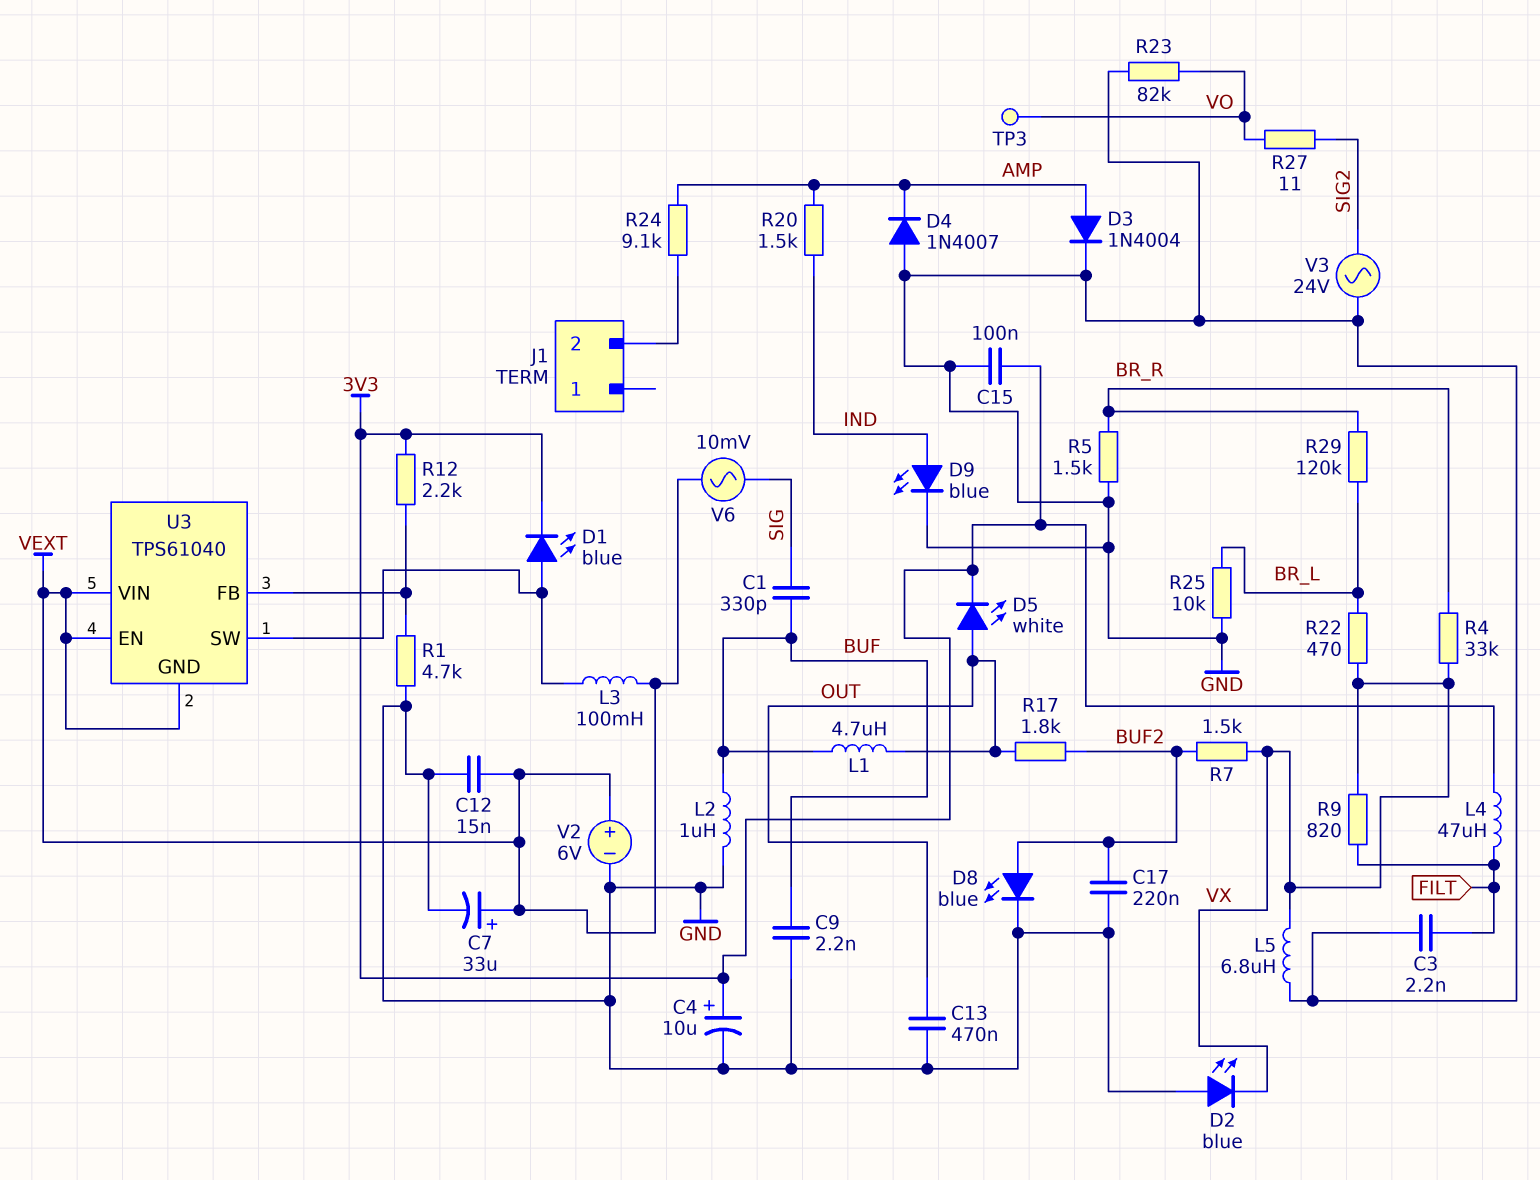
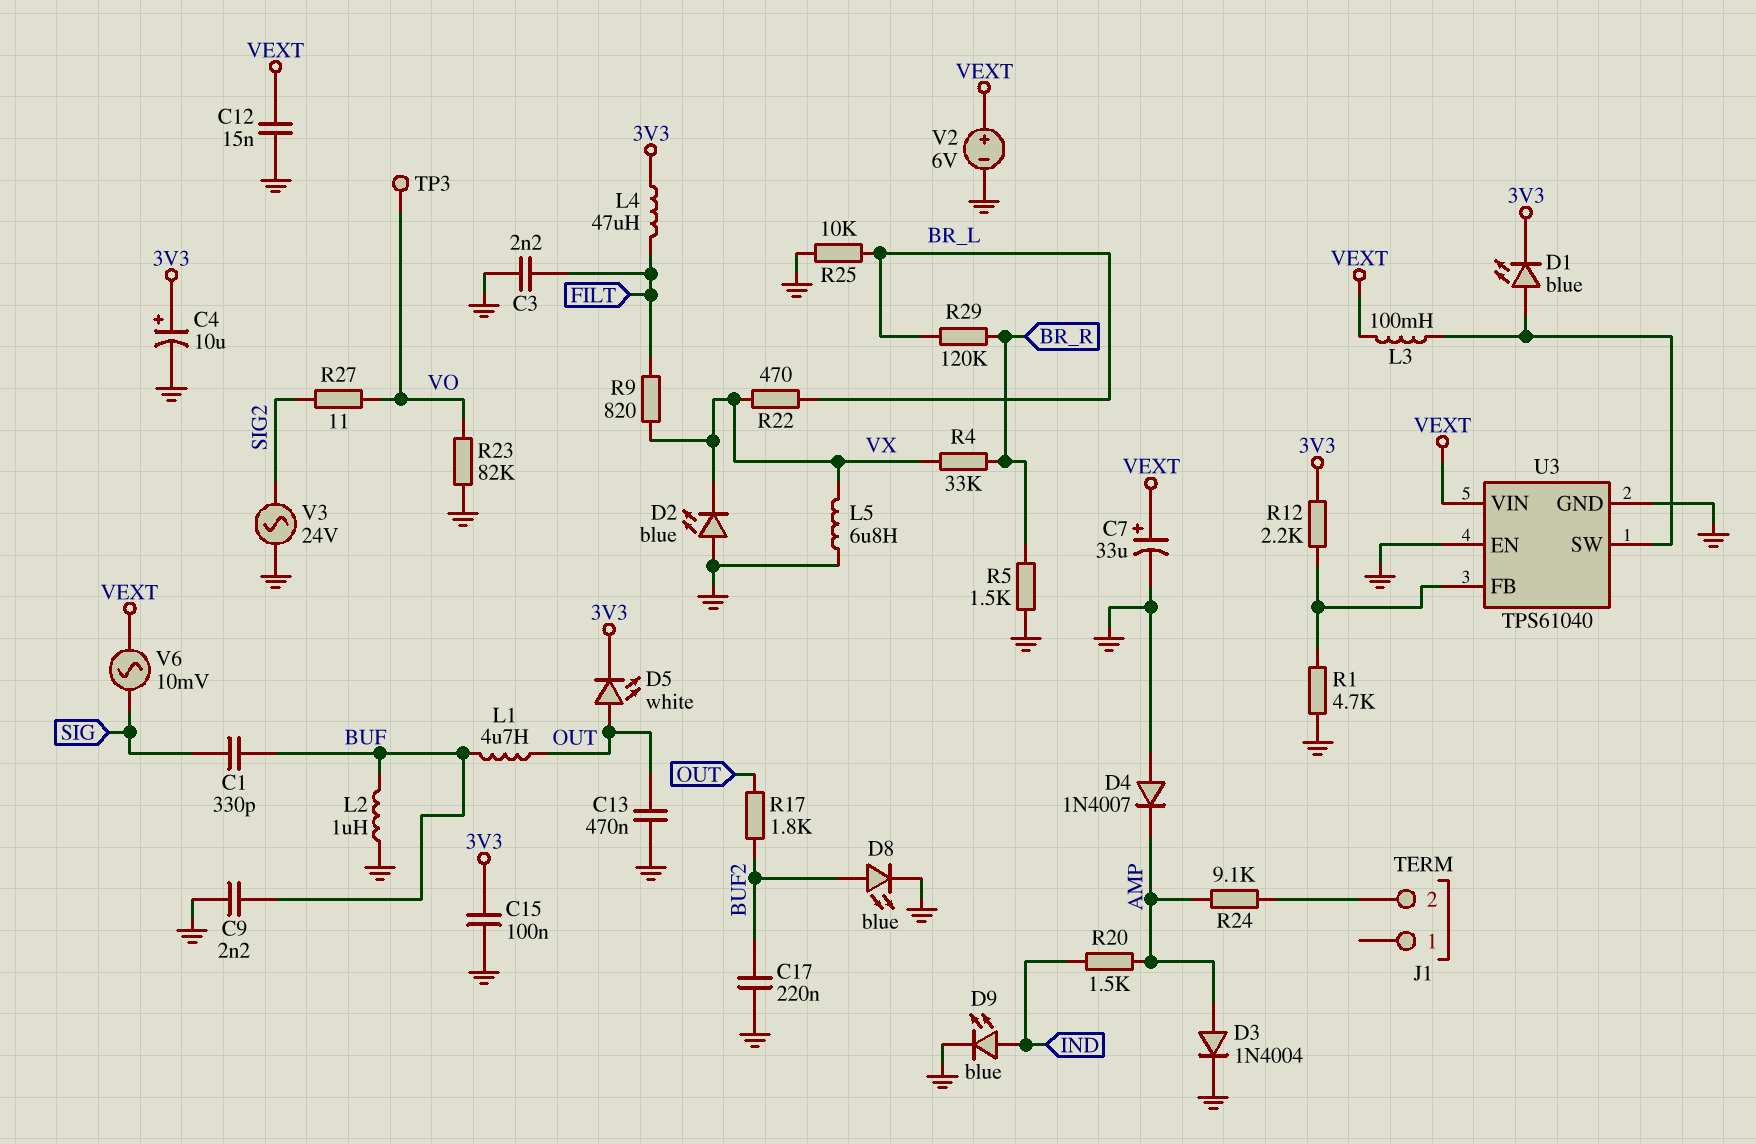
R7: 1.5k (BUF2, VX) -> none
U3 pin EN: VEXT -> GND
U3 pin GND: VEXT -> GND

